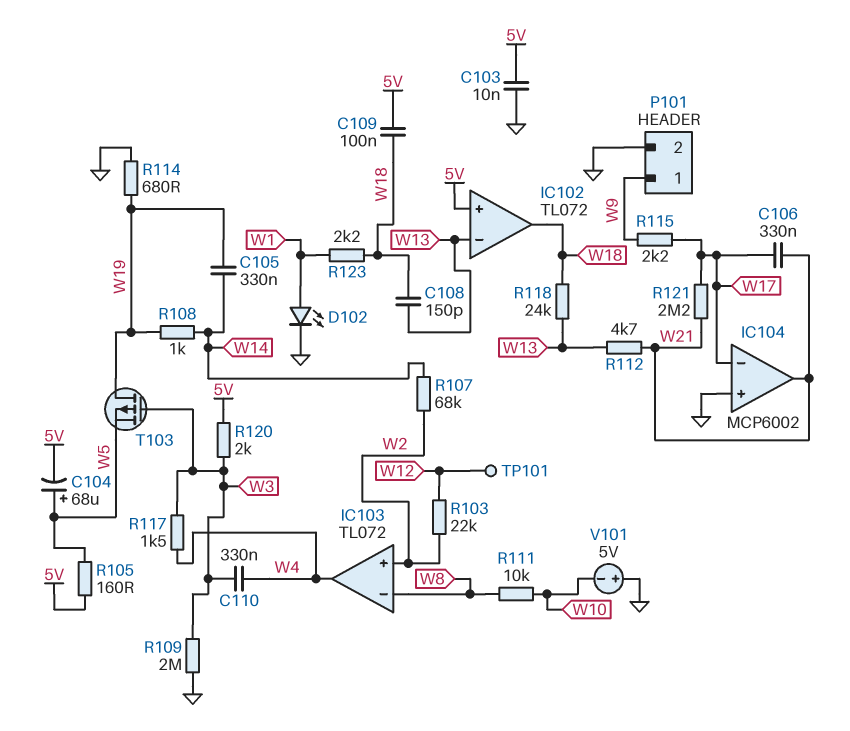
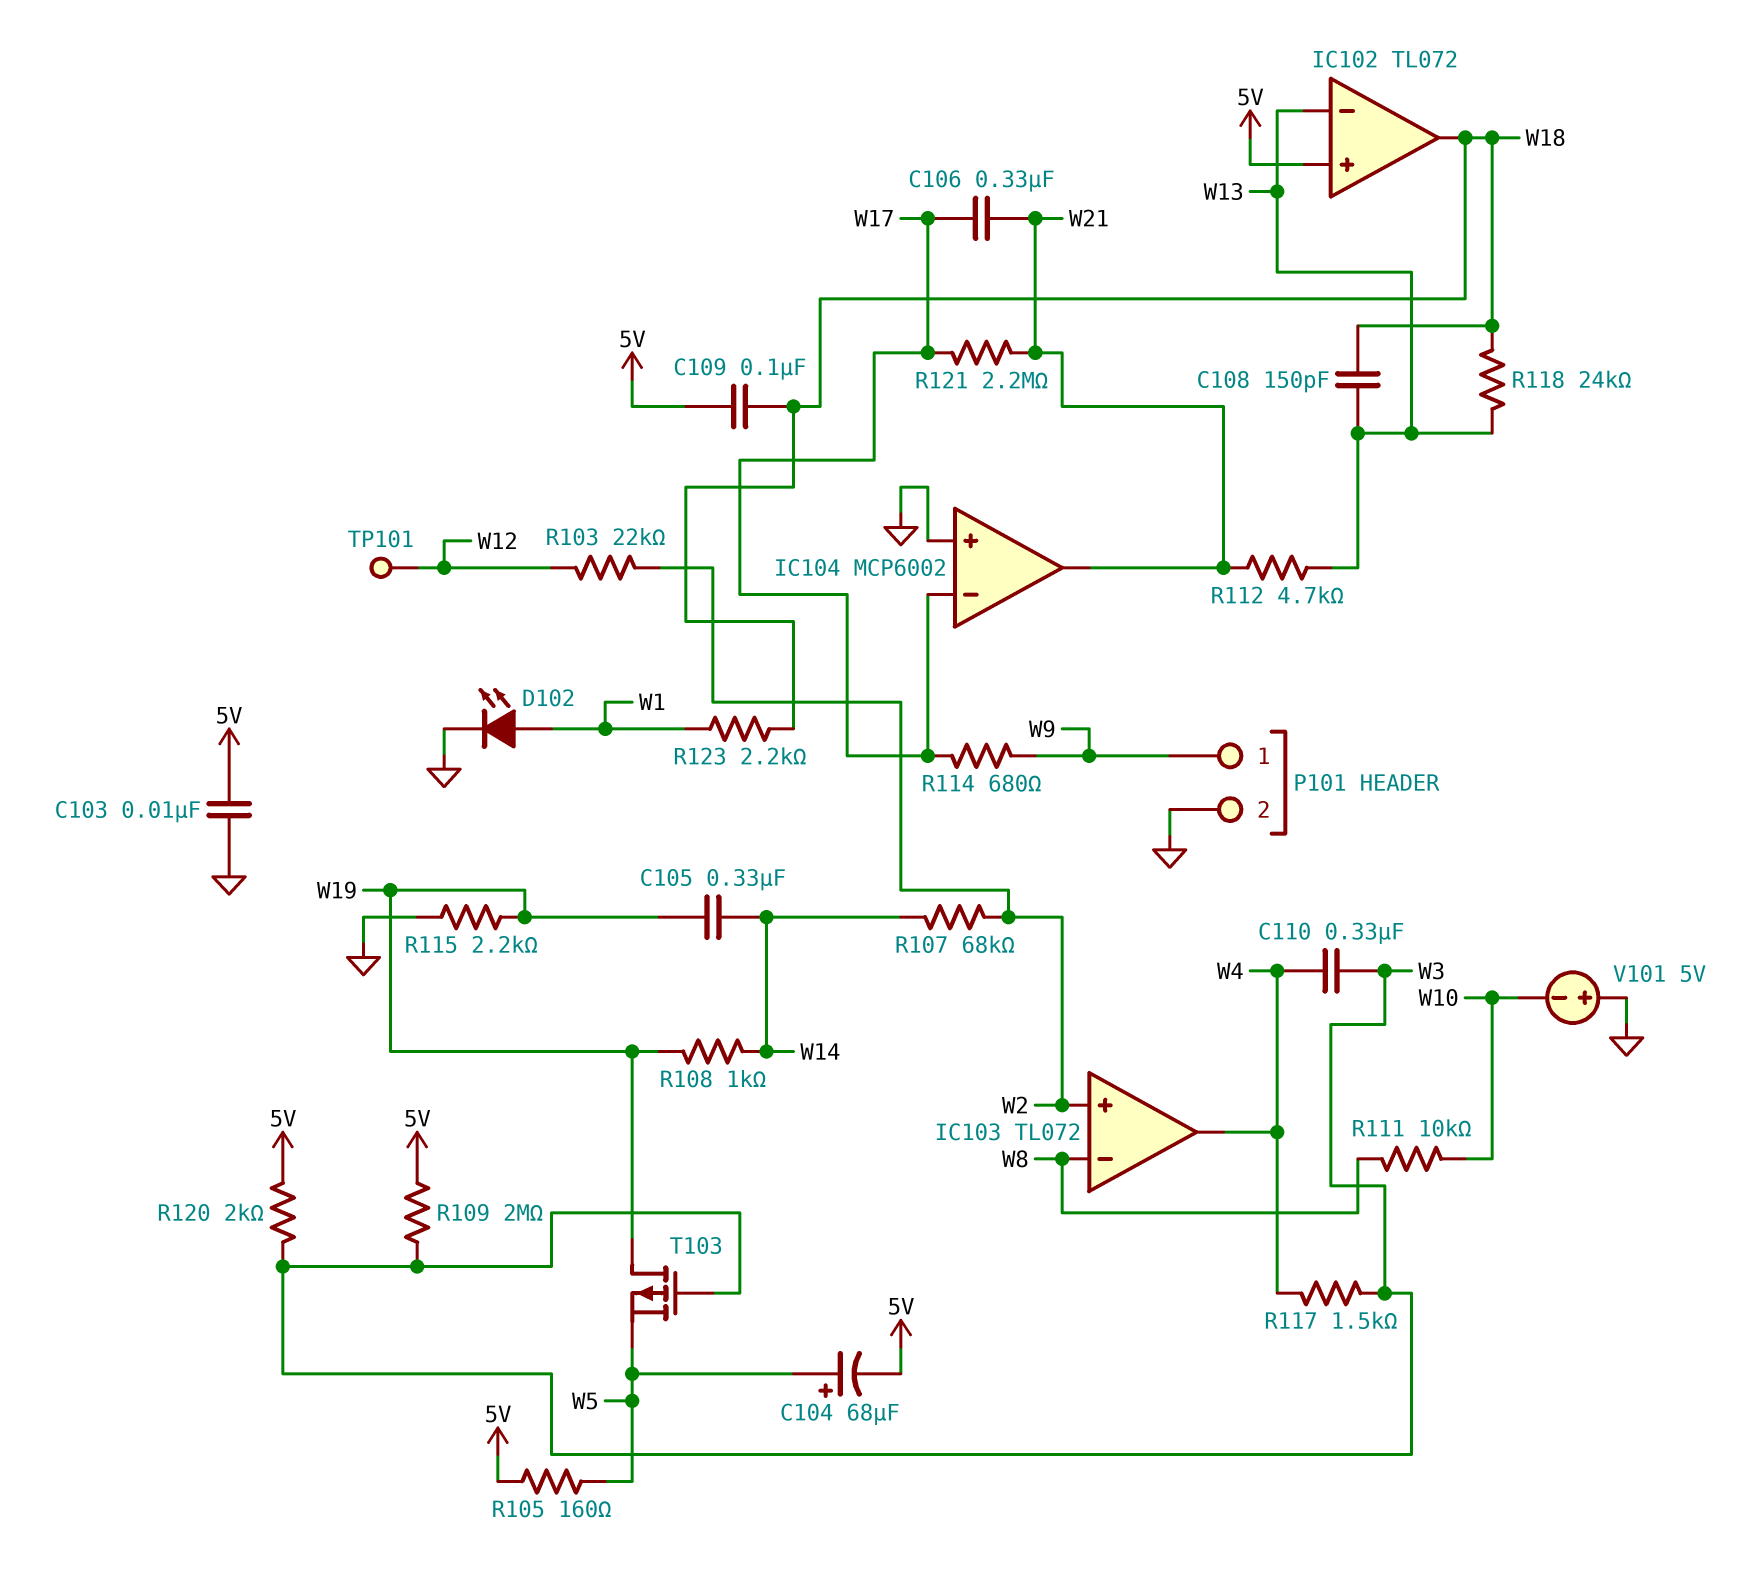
R109: 2M (GND, W3) -> 2M (5V, W3)
R114: 680 (GND, W19) -> 680 (W9, W17)
R115: 2.2k (W9, W17) -> 2.2k (GND, W19)

